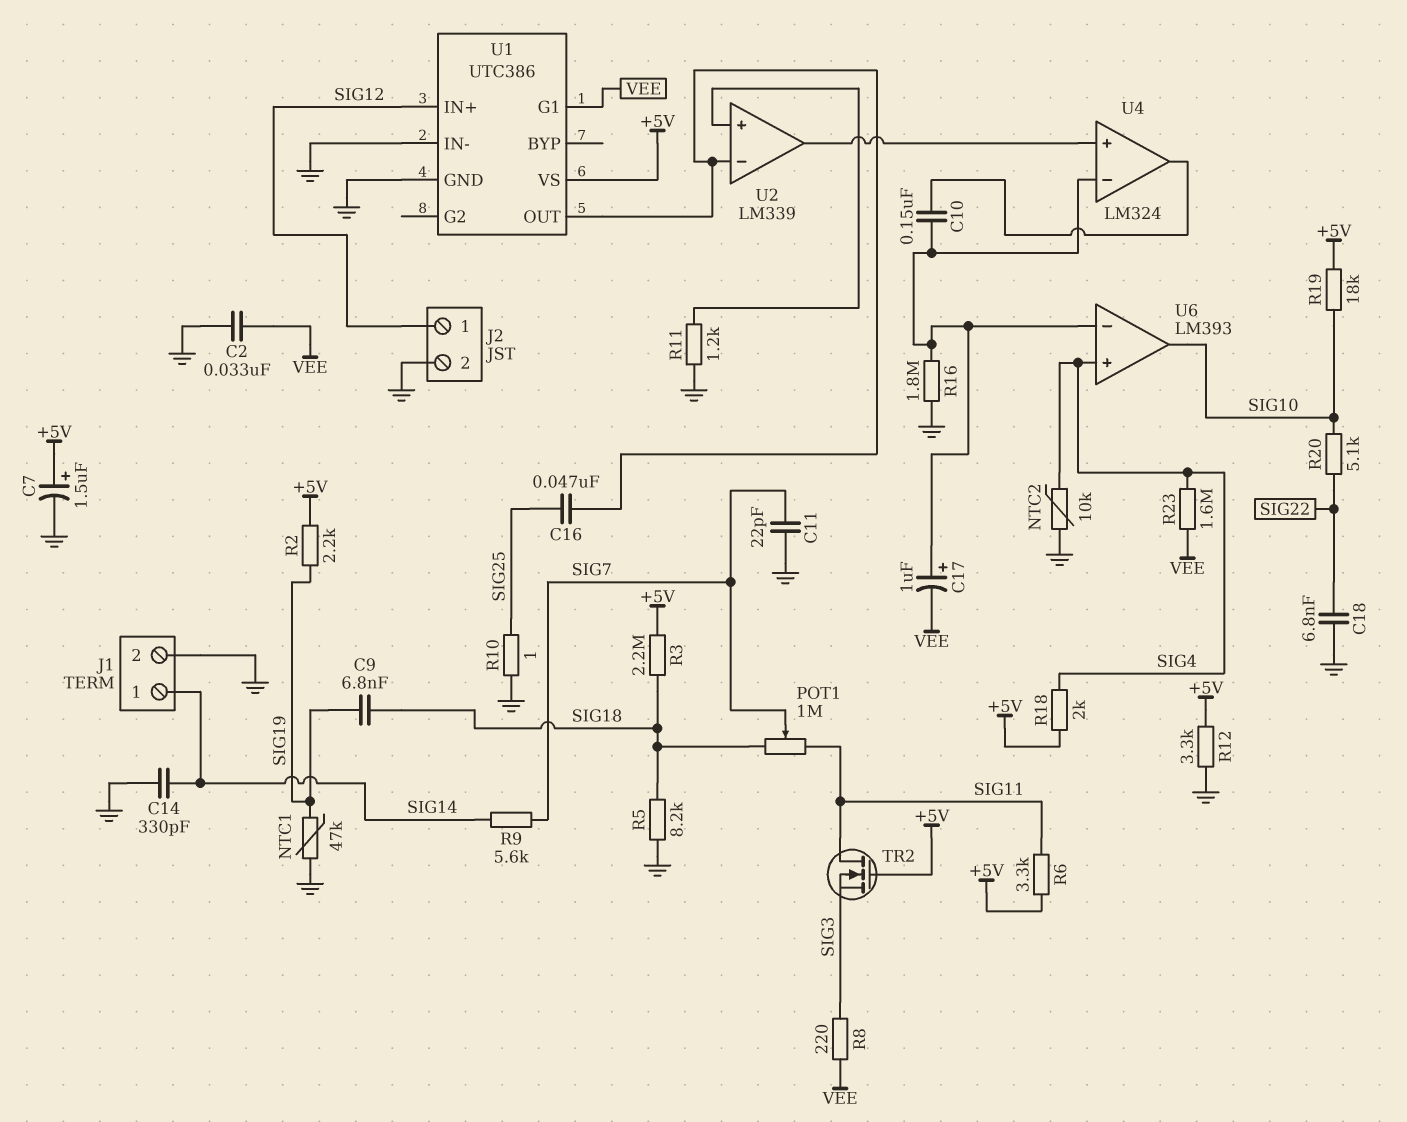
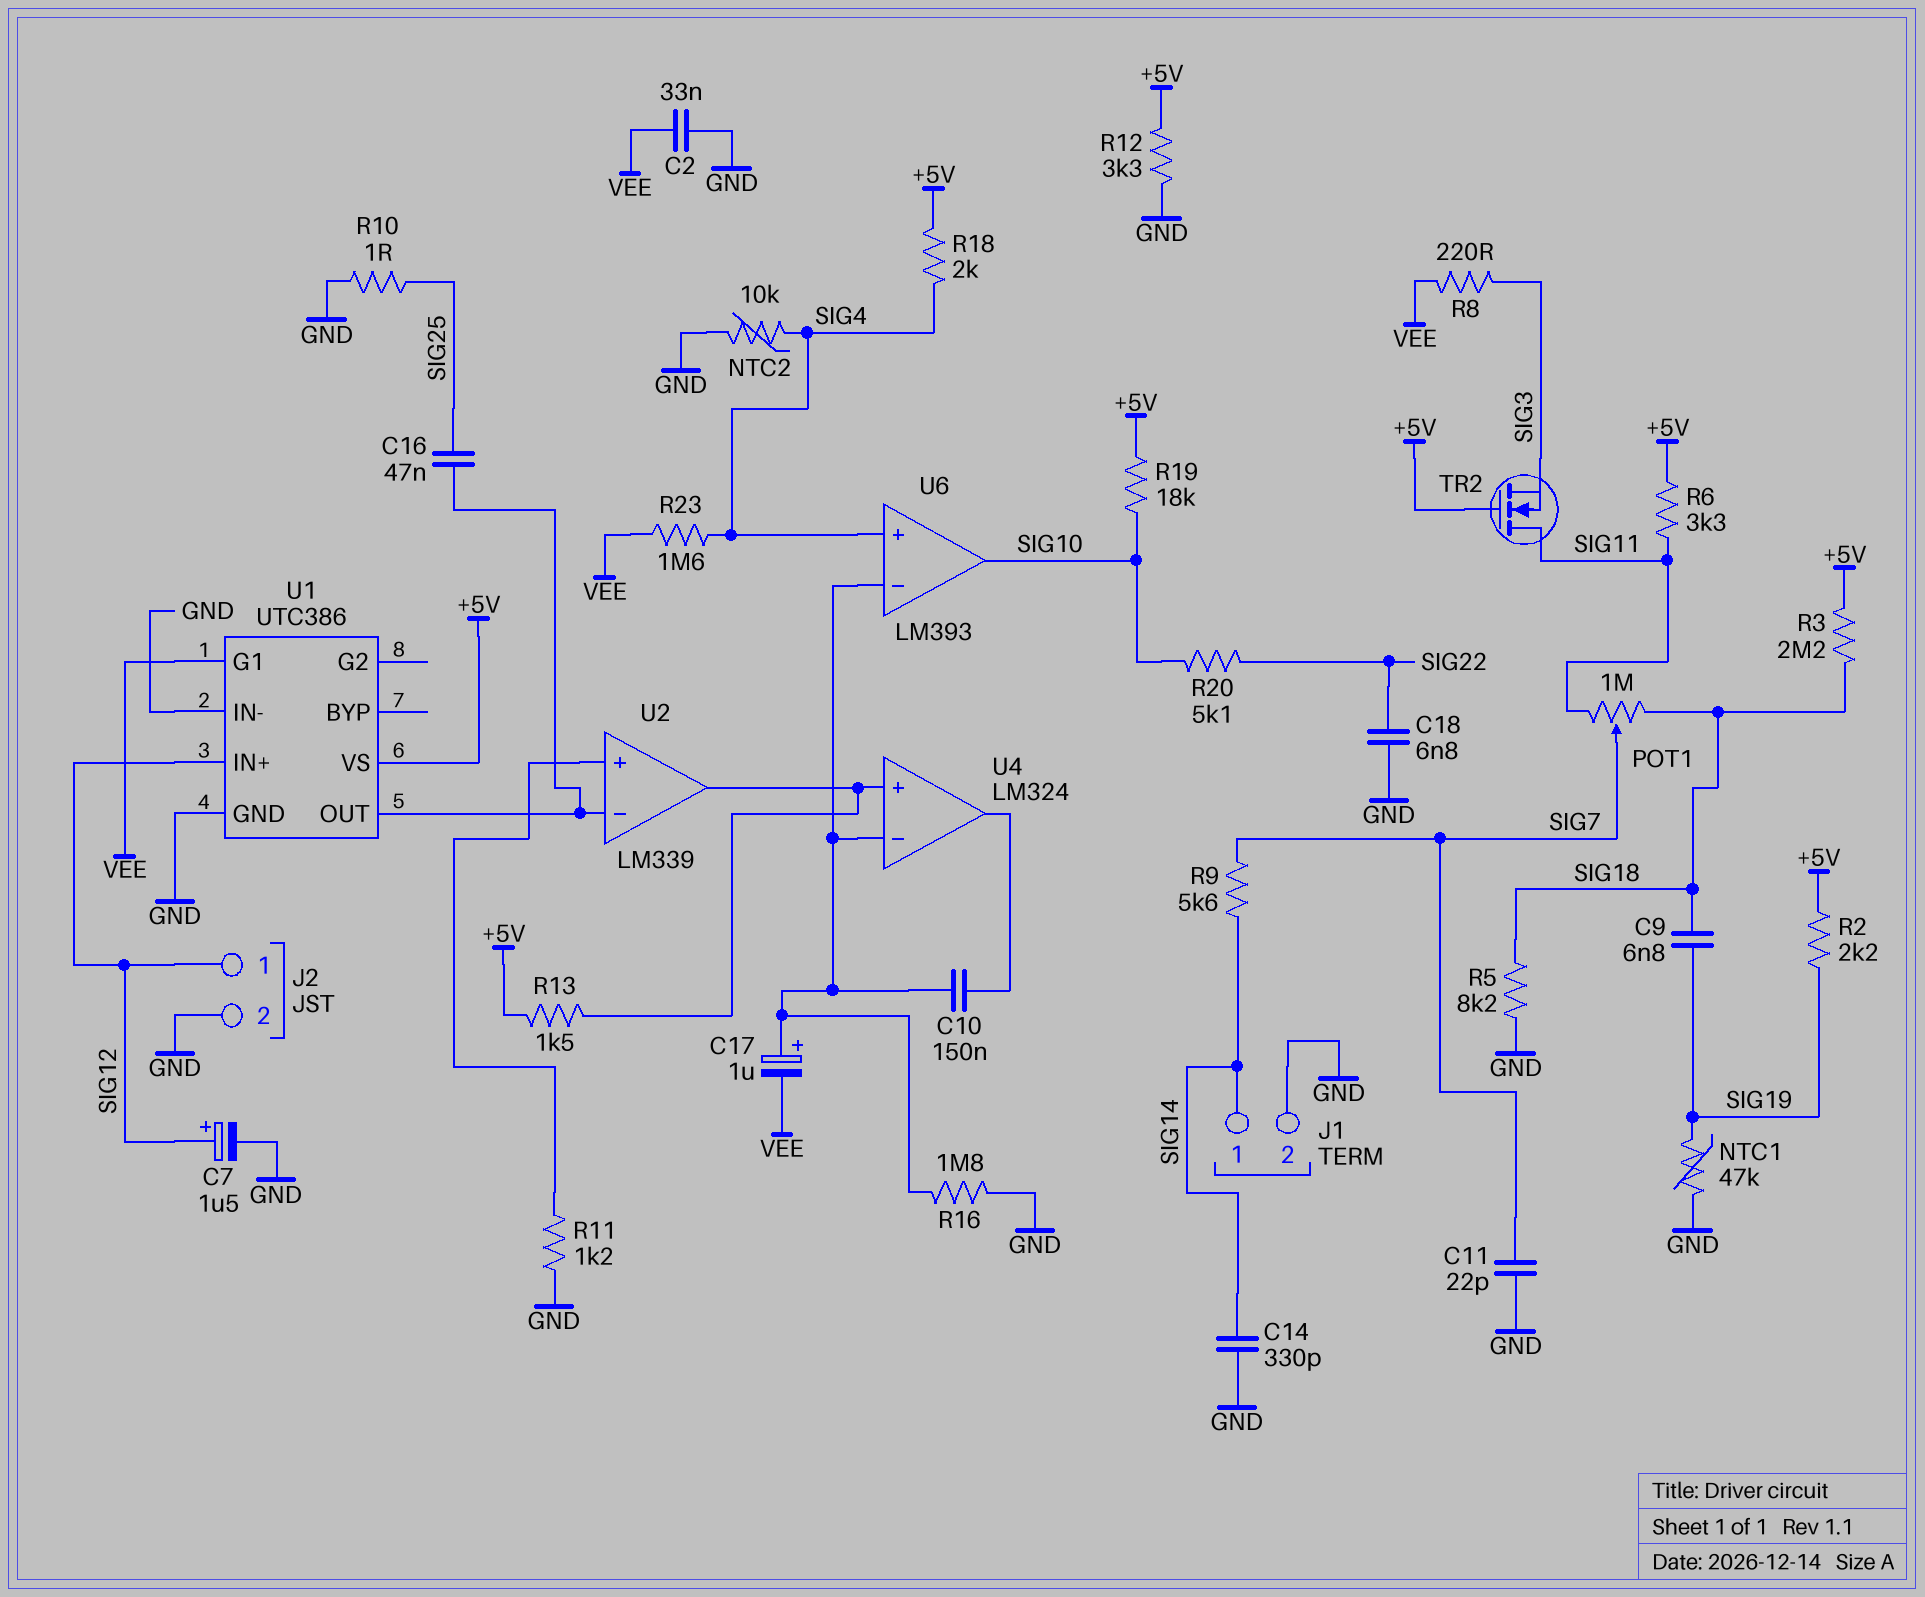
C7: 1.5uF (plus +5V, minus GND) -> 1.5uF (plus SIG12, minus GND)
R13: none -> 1.5k (+5V, U2/out)

